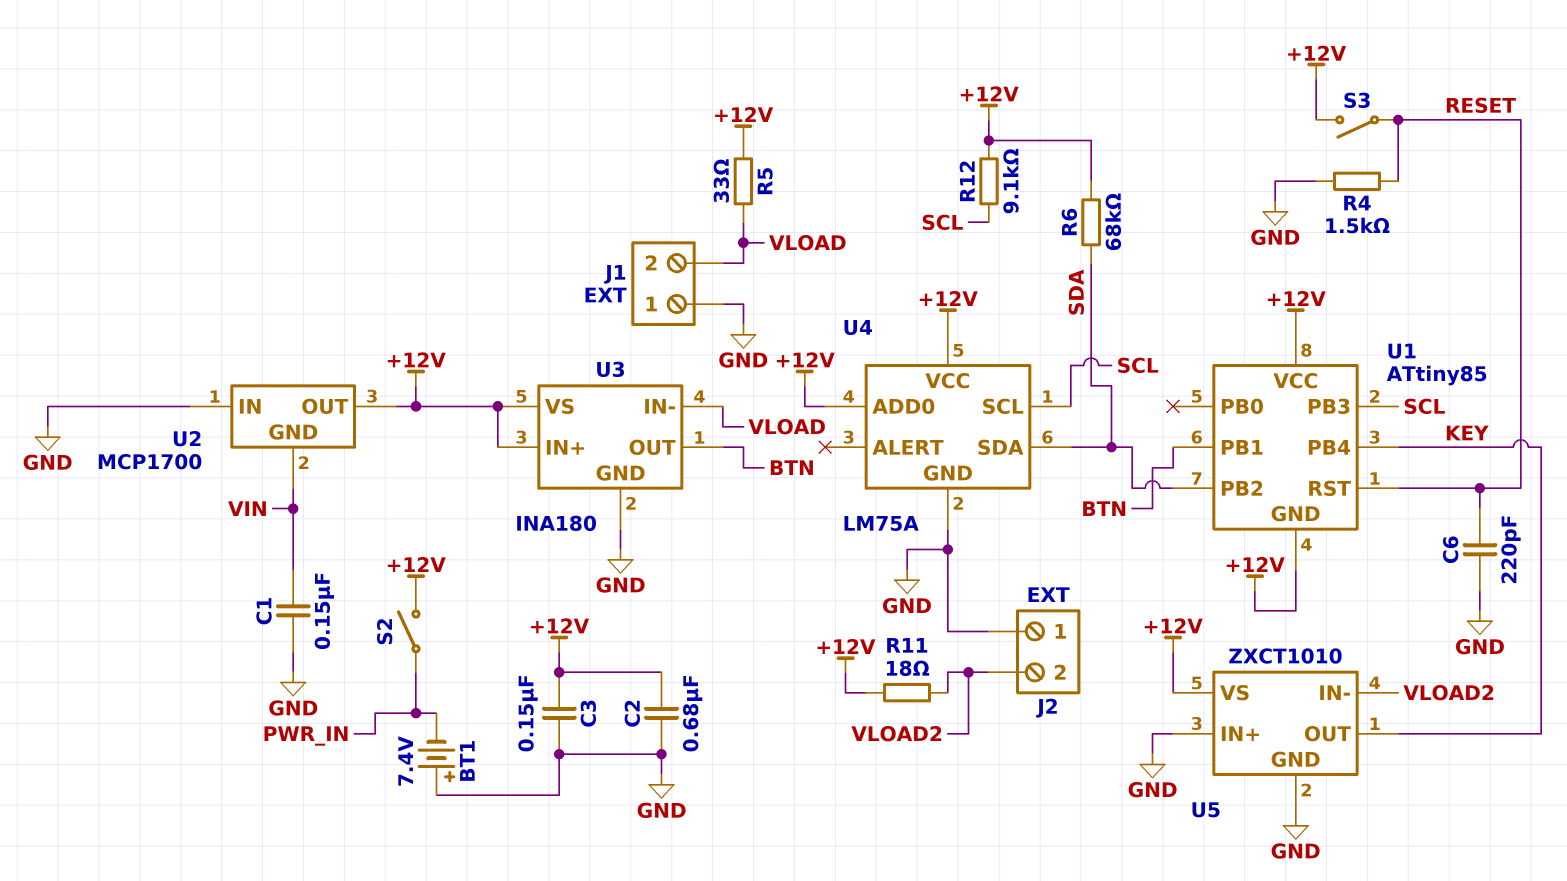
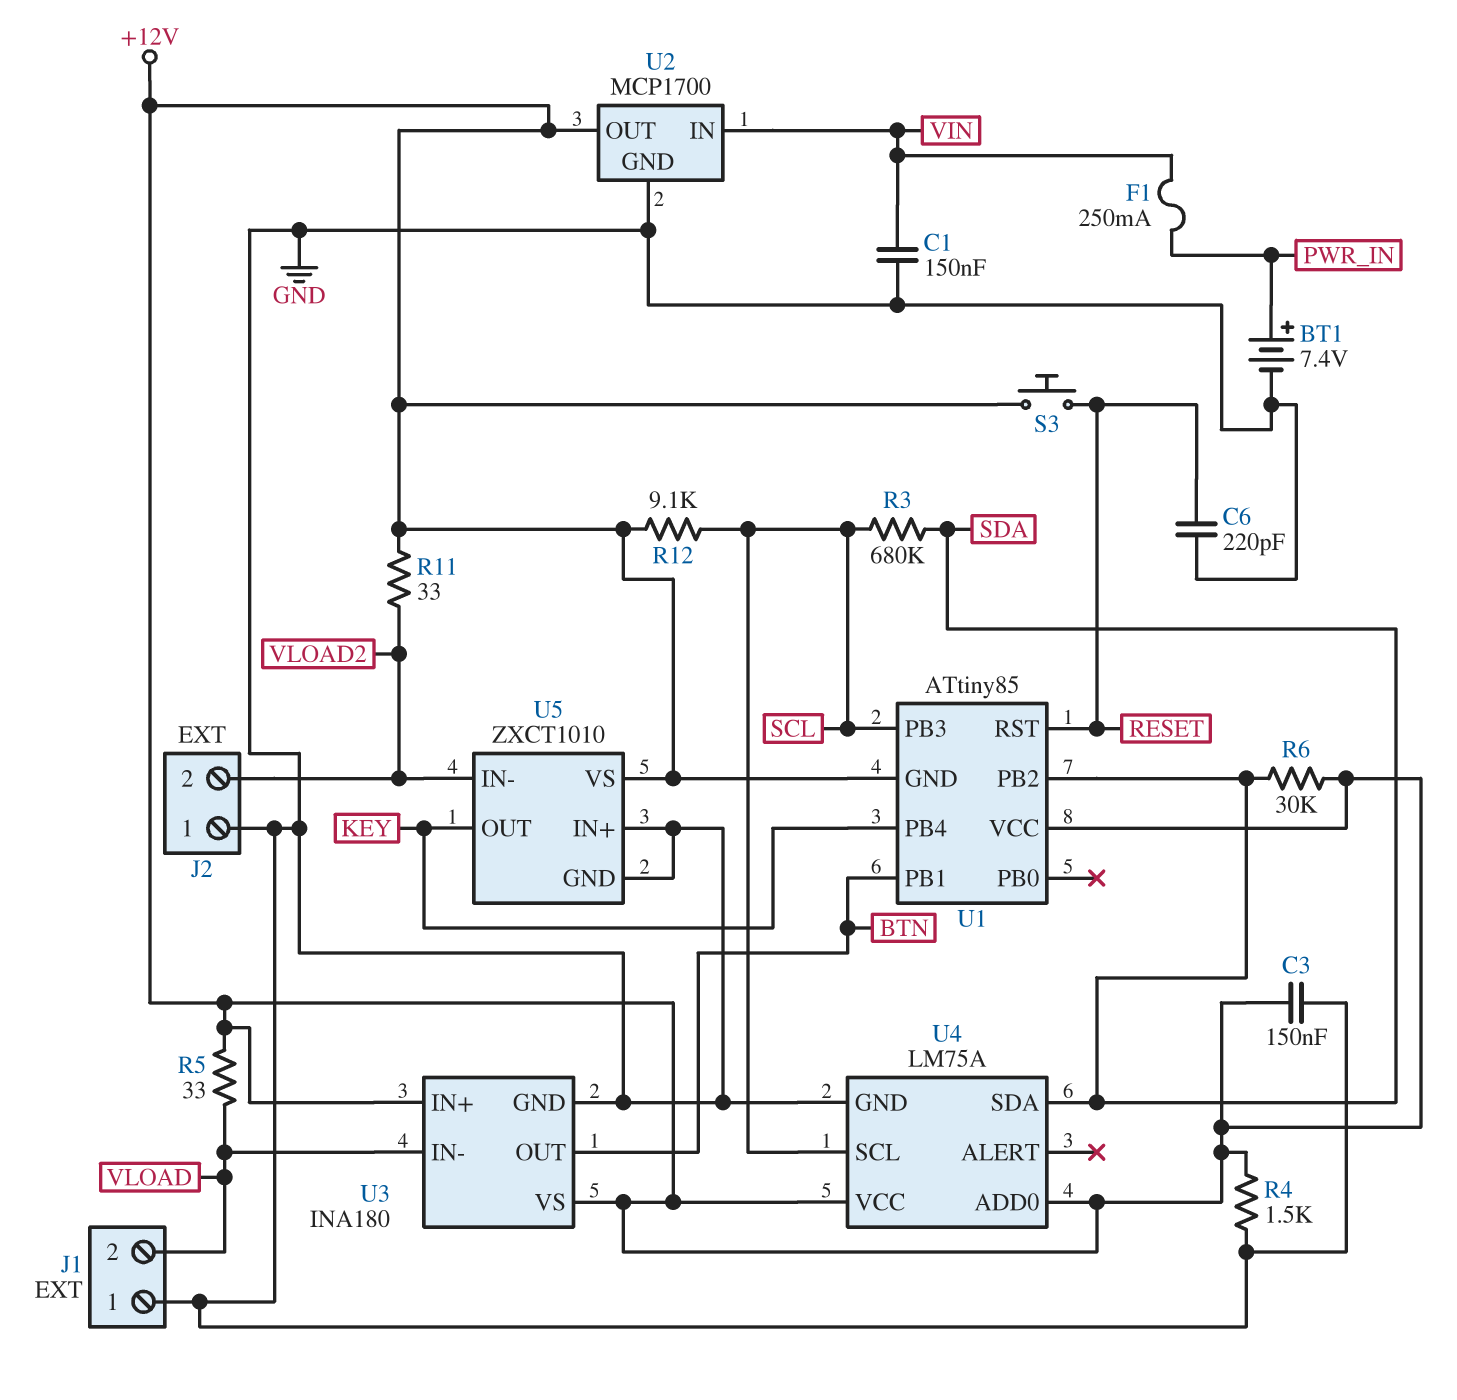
BT1: 7.4V (plus GND, minus PWR_IN) -> 7.4V (plus PWR_IN, minus GND)
C2: 680nF (+12V, GND) -> none
F1: none -> 250mA (PWR_IN, VIN)
R3: none -> 680k (SCL, SDA)
R4: 1.5k (GND, RESET) -> 1.5k (+12V, GND)
R6: 68k (+12V, SDA) -> 30k (+12V, SDA)
R11: 18 (+12V, VLOAD2) -> 33 (+12V, VLOAD2)
S2: switch (+12V, PWR_IN) -> none
S3: switch (+12V, RESET) -> button (+12V, RESET)
U2 pin GND: VIN -> GND
U2 pin IN: GND -> VIN

